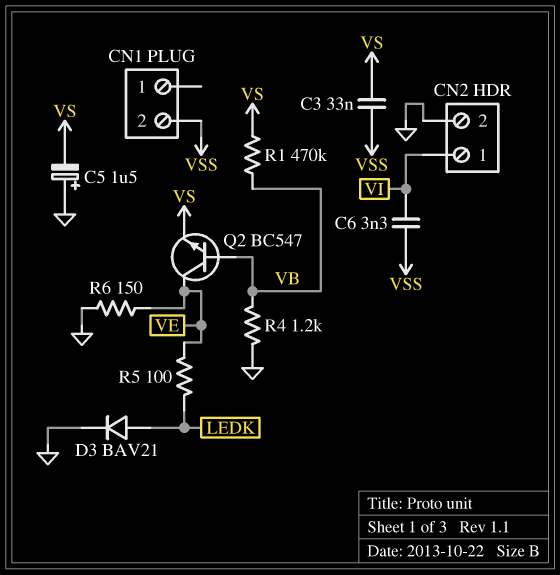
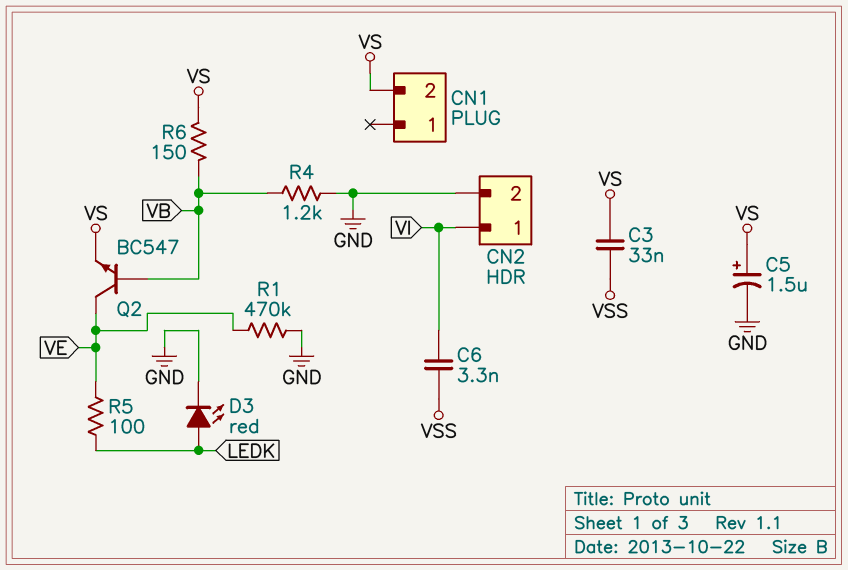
C5: 1.5uF (plus GND, minus VS) -> 1.5uF (plus VS, minus GND)
CN1 pin 2: VSS -> VS
D3: diode BAV21 (A LEDK, K GND) -> LED red (A LEDK, K GND)
R1: 470k (VB, VS) -> 470k (GND, VE)
R6: 150 (GND, VE) -> 150 (VB, VS)

